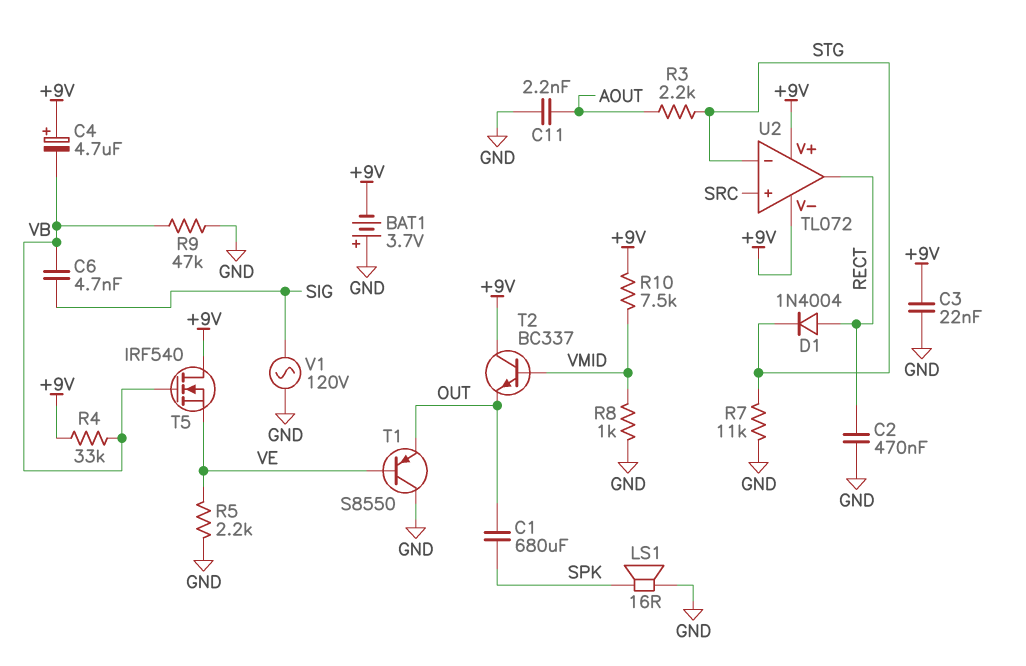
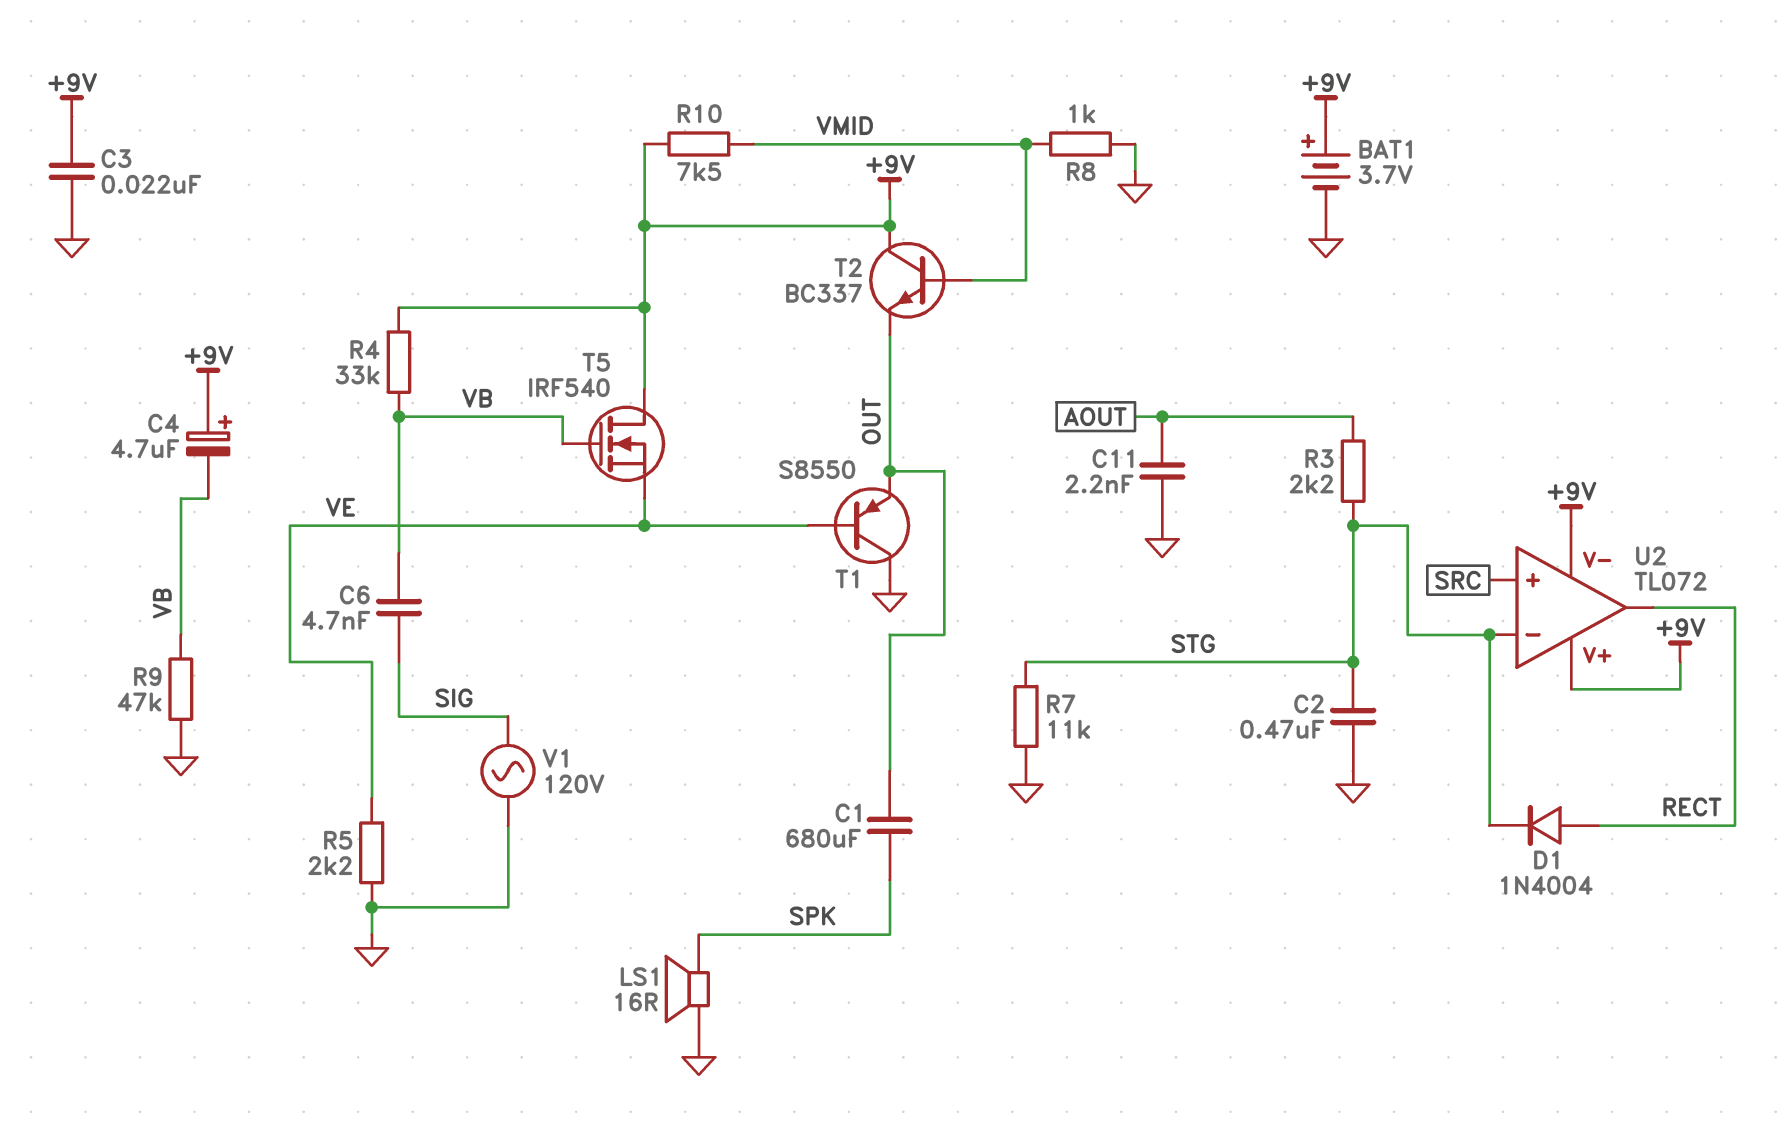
BAT1: 3.7V (plus GND, minus +9V) -> 3.7V (plus +9V, minus GND)
C2: 470nF (GND, RECT) -> 470nF (GND, STG)

